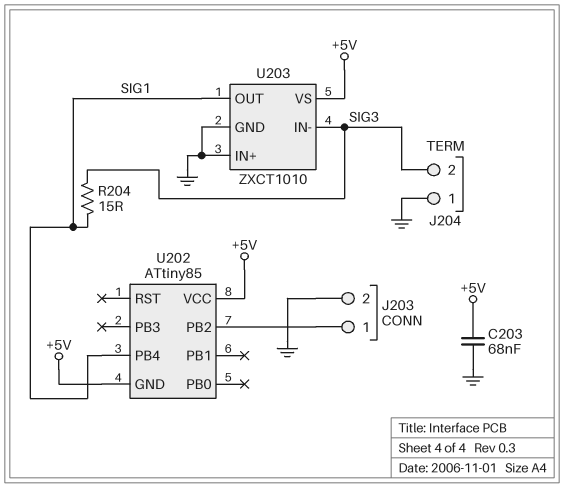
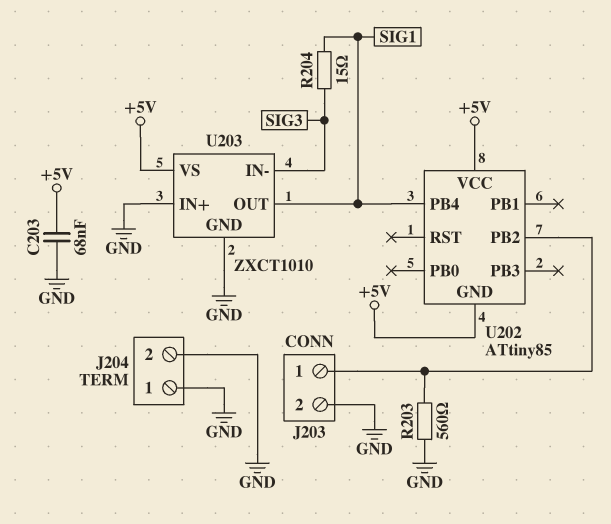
J204 pin 2: SIG3 -> GND
R203: none -> 560 (GND, J203/1)

